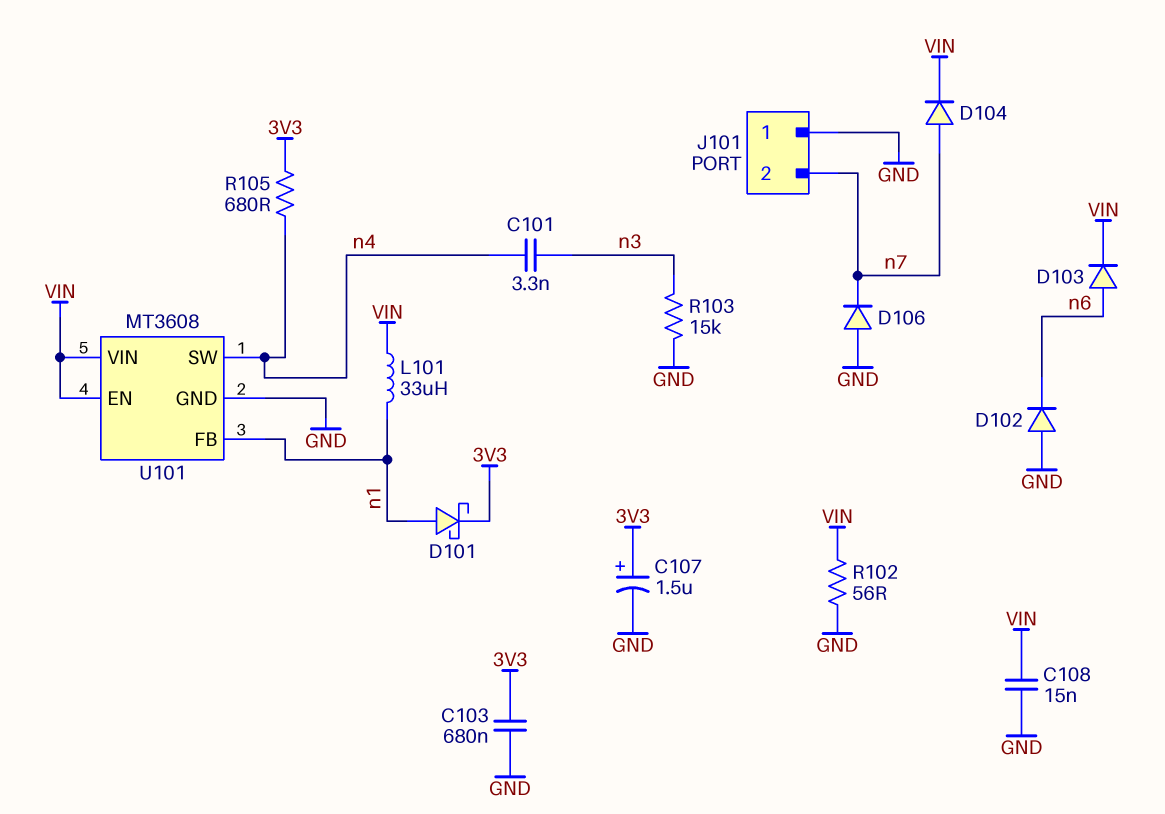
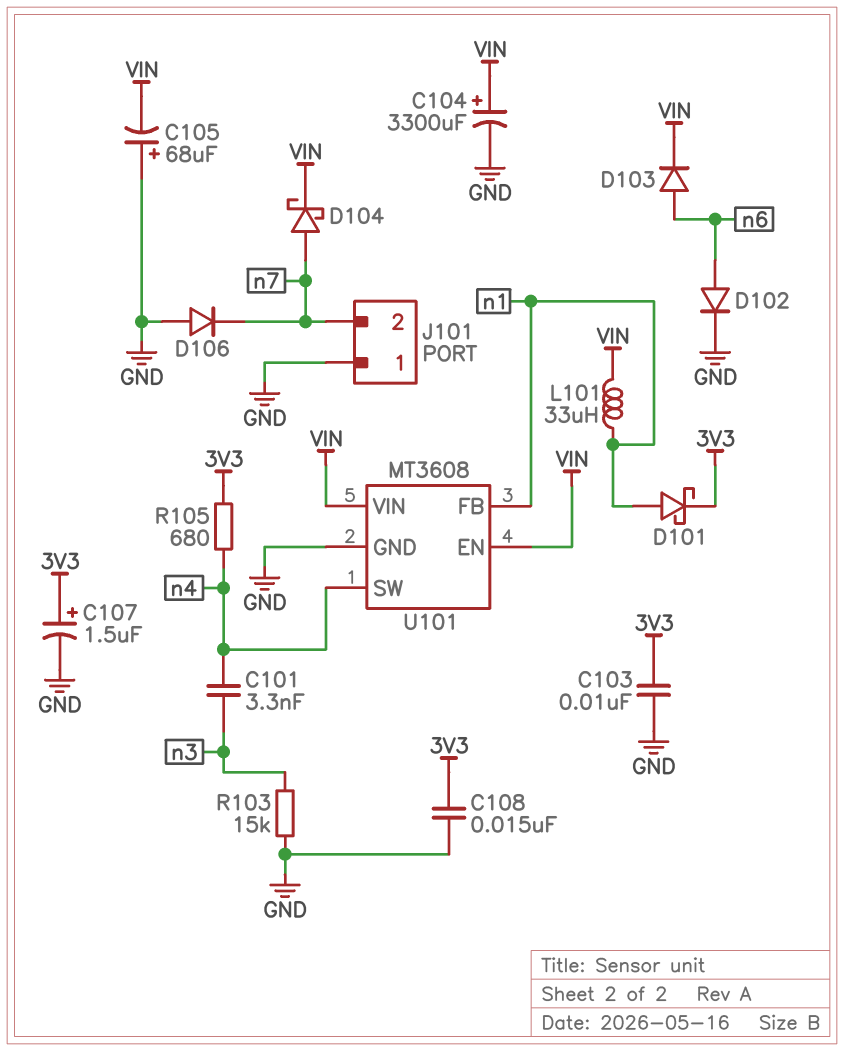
C103: 680nF (3V3, GND) -> 10nF (3V3, GND)
C104: none -> 3300uF (plus VIN, minus GND)
C105: none -> 68uF (plus GND, minus VIN)
C108: 15nF (GND, VIN) -> 15nF (3V3, GND)
D102: diode (A GND, K n6) -> diode (A n6, K GND)
D104: diode (A n7, K VIN) -> schottky (A n7, K VIN)
R102: 56 (GND, VIN) -> none

